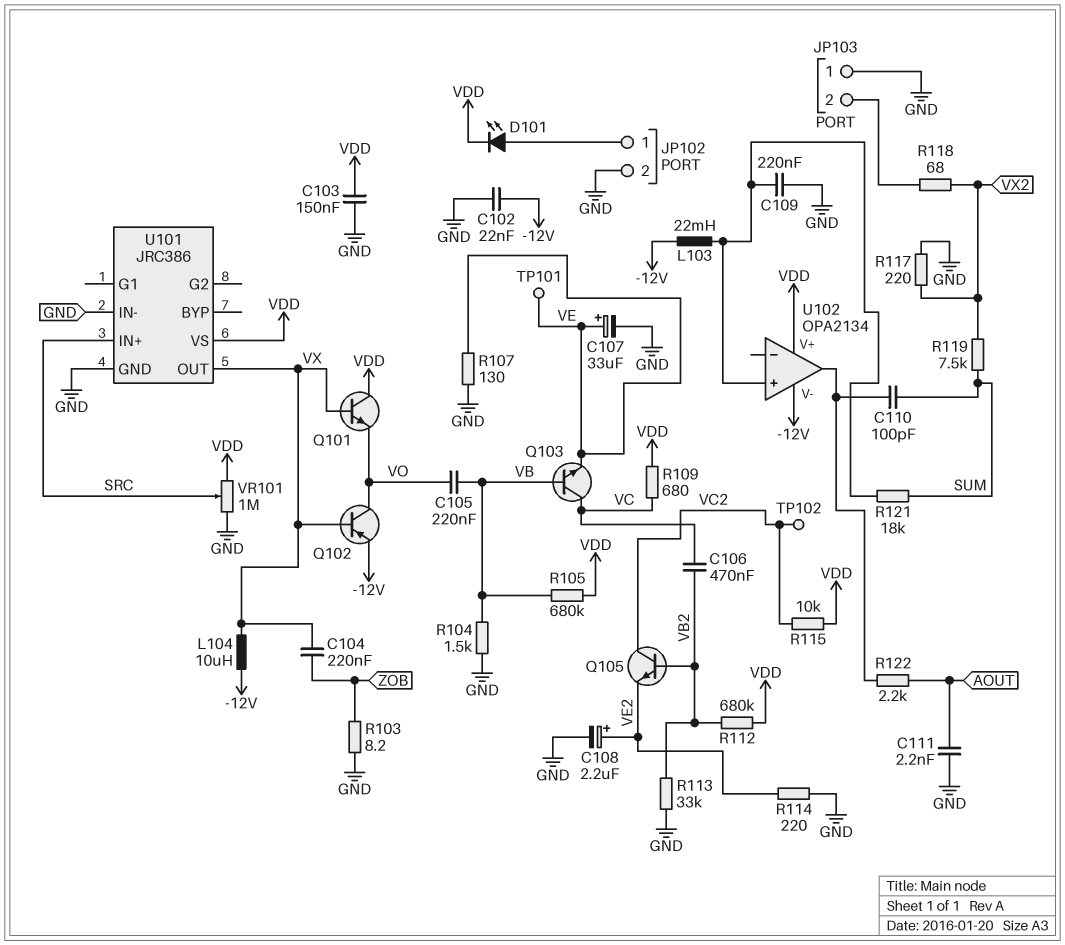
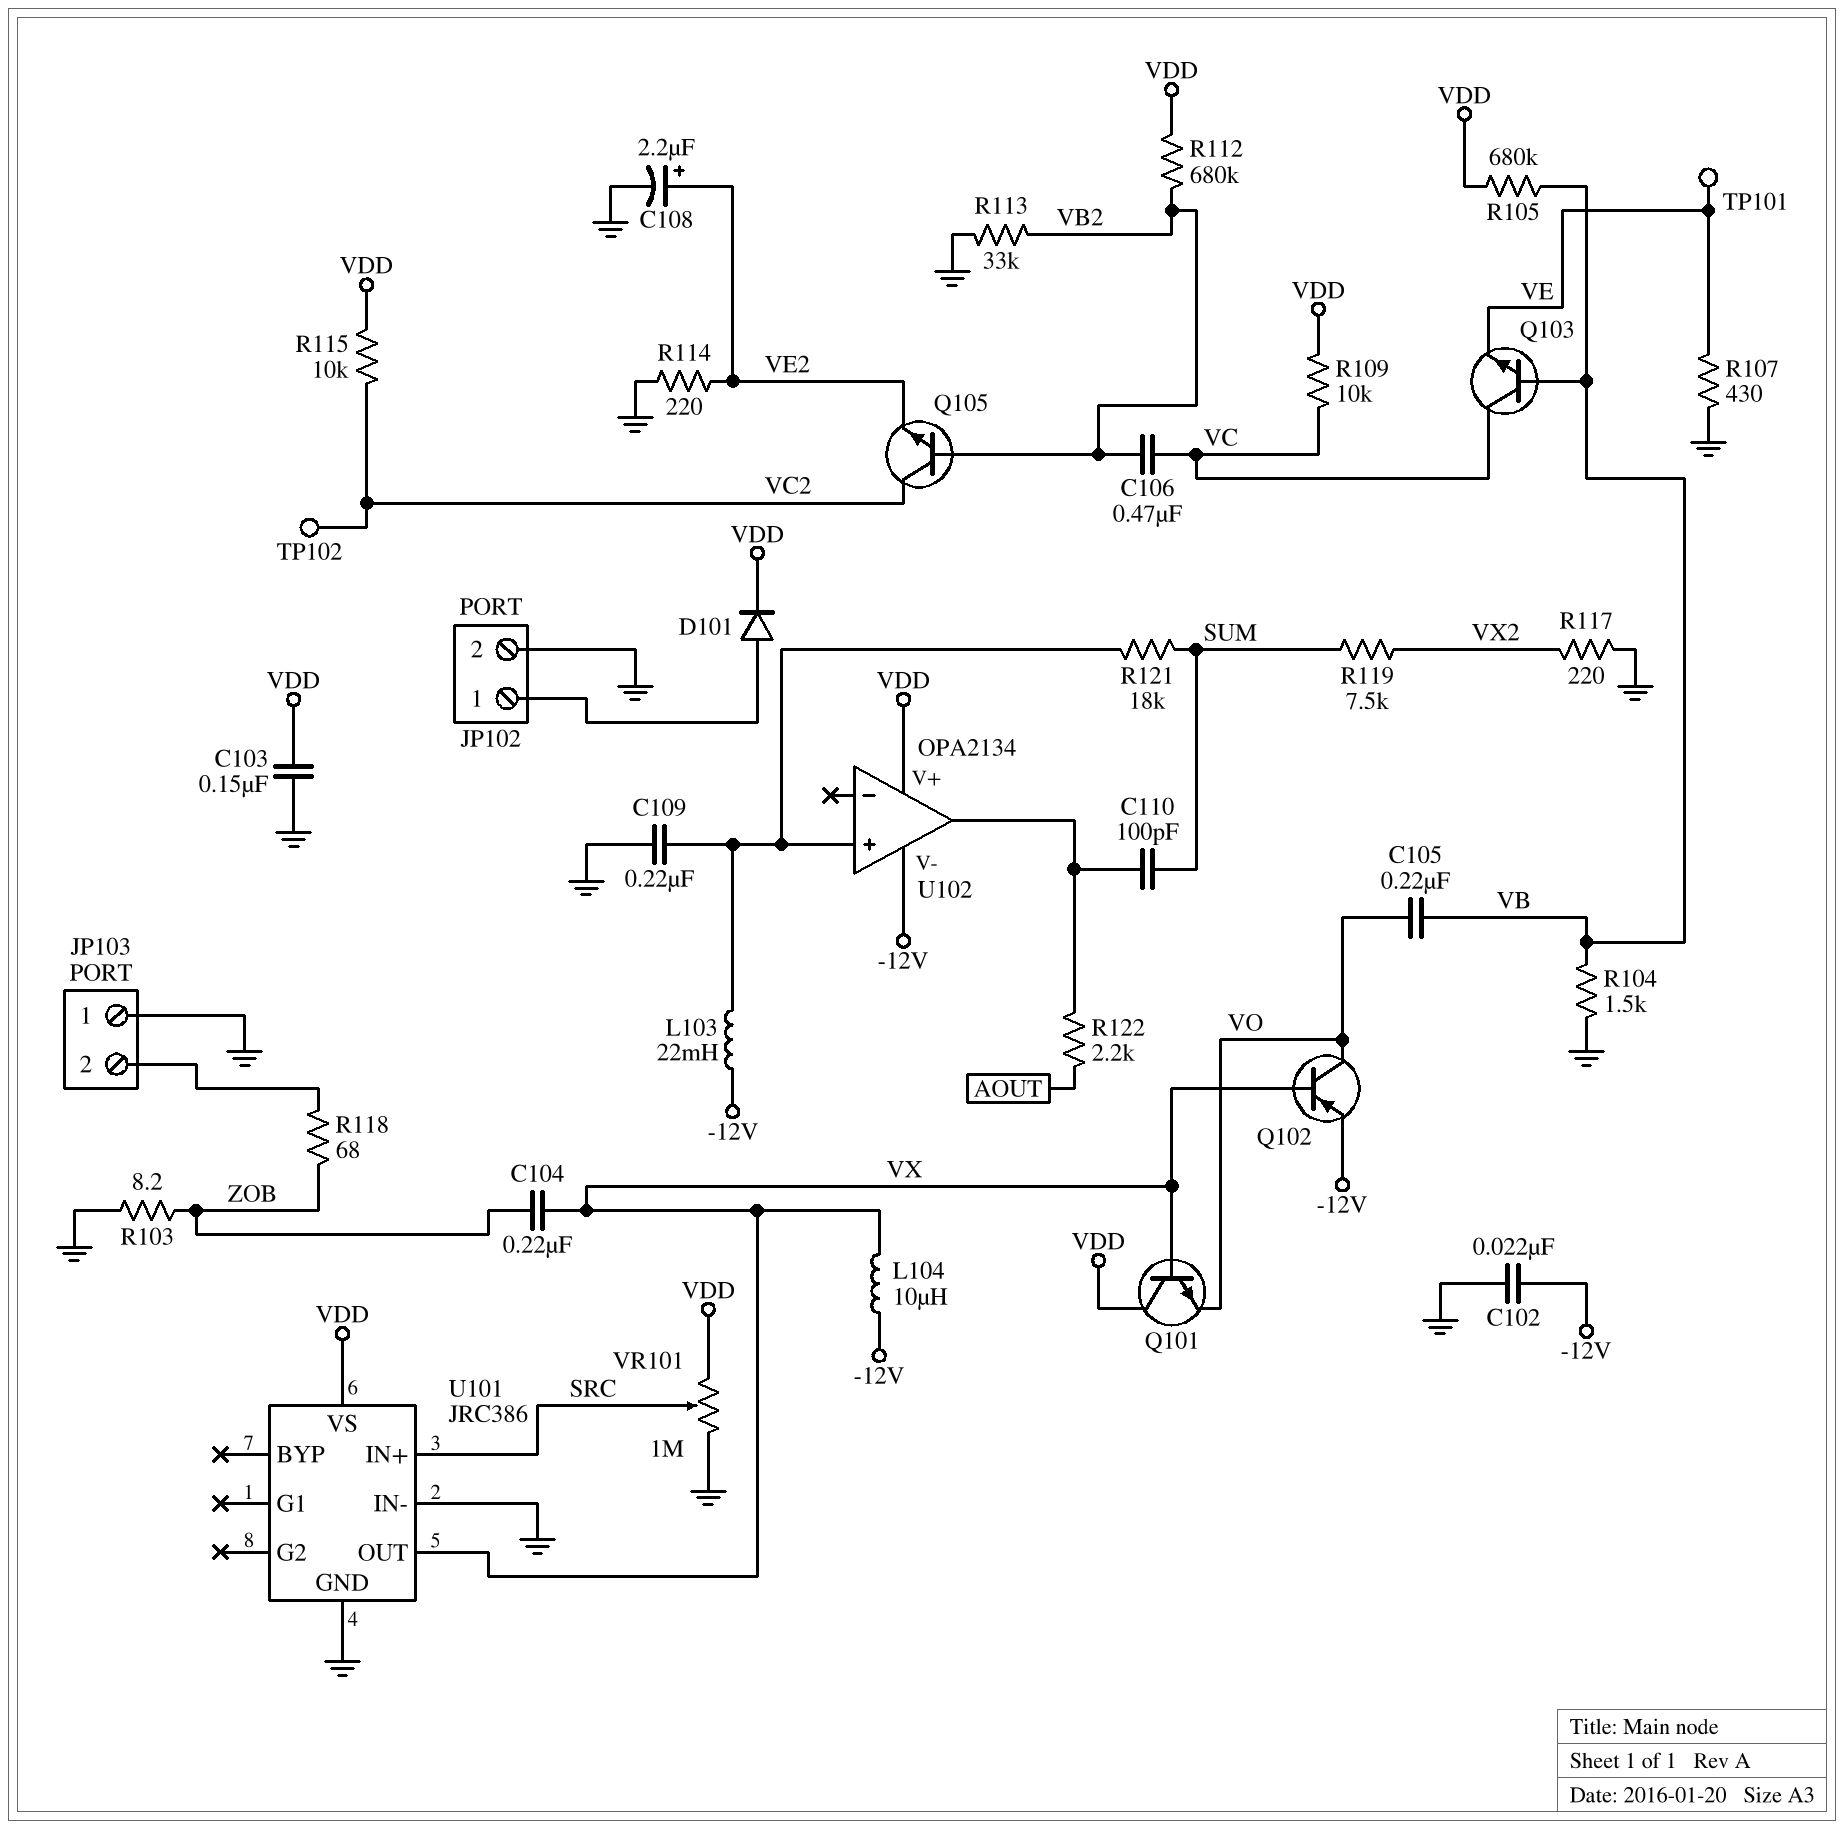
C107: 33uF (plus VE, minus GND) -> none
C111: 2.2nF (AOUT, GND) -> none
D101: LED (A JP102/1, K VDD) -> diode (A JP102/1, K VDD)
R107: 130 (GND, VE) -> 430 (GND, VE)
R109: 680 (VC, VDD) -> 10k (VC, VDD)
R118: 68 (JP103/2, VX2) -> 68 (JP103/2, ZOB)

